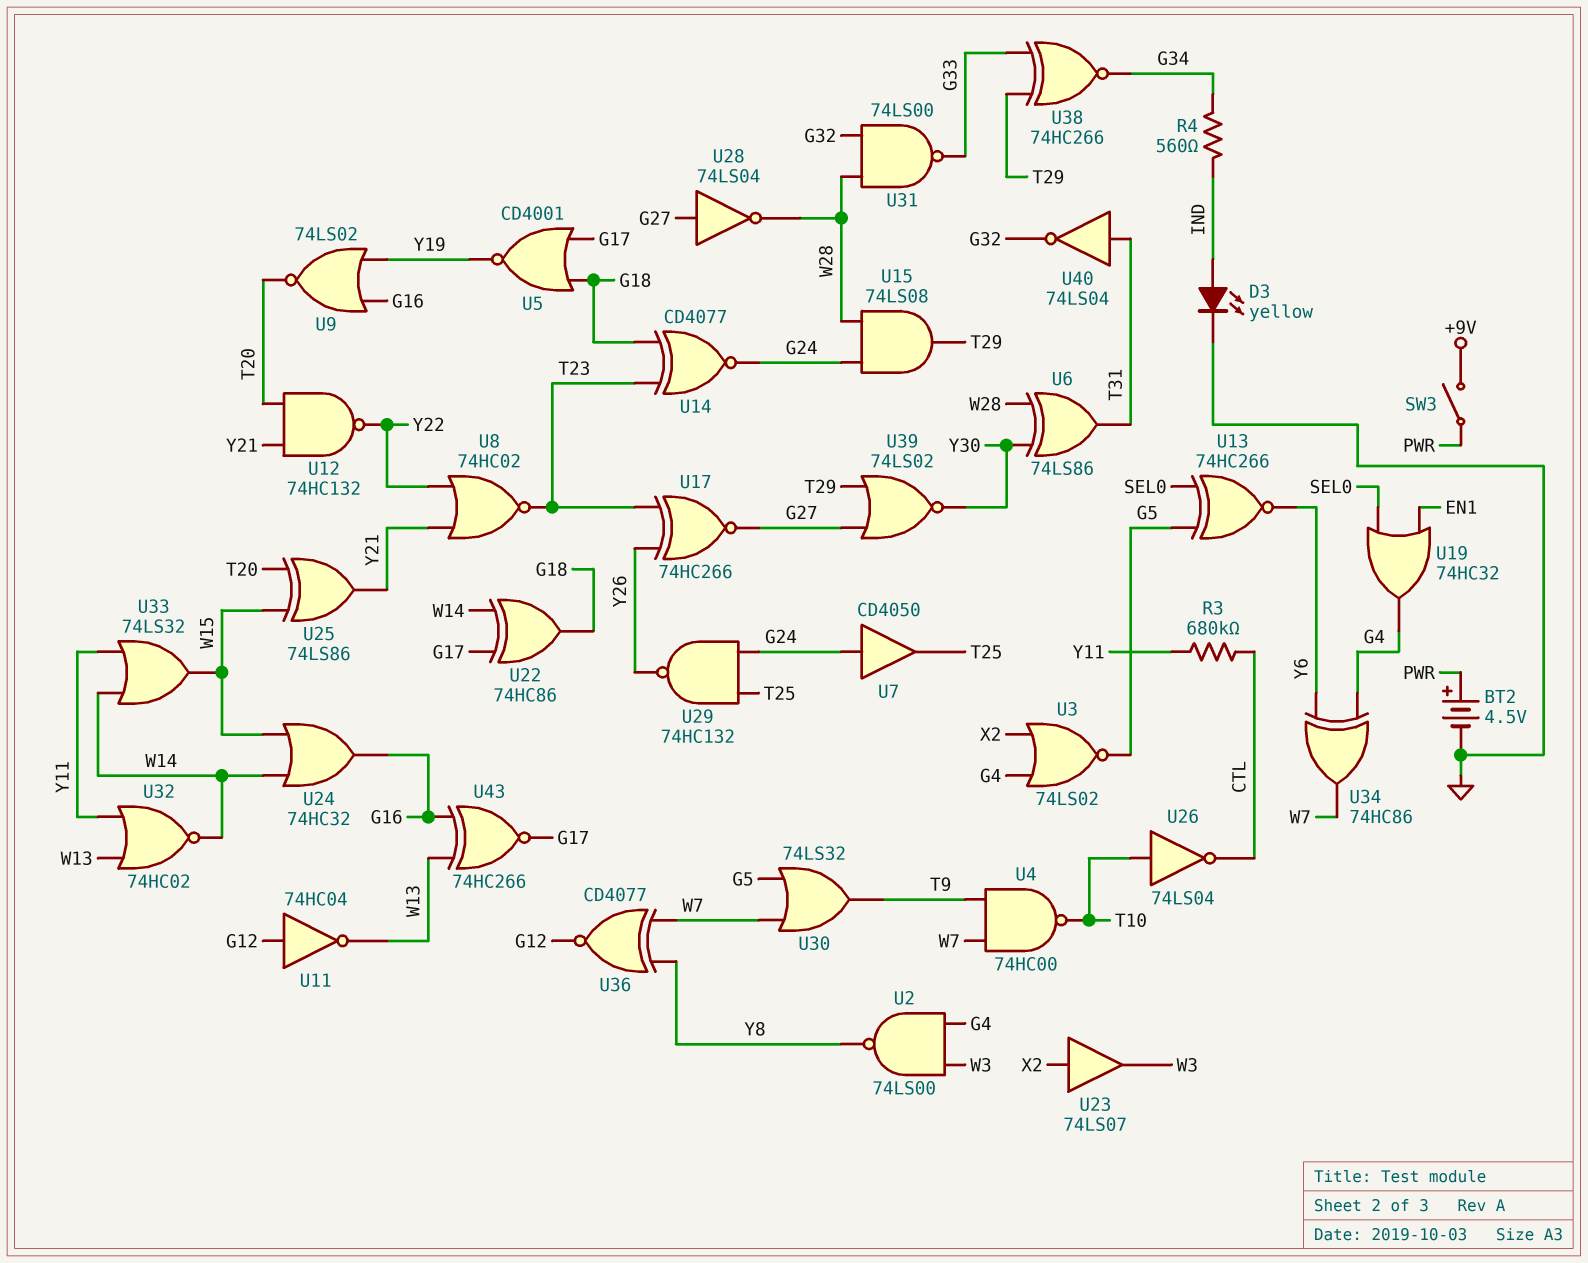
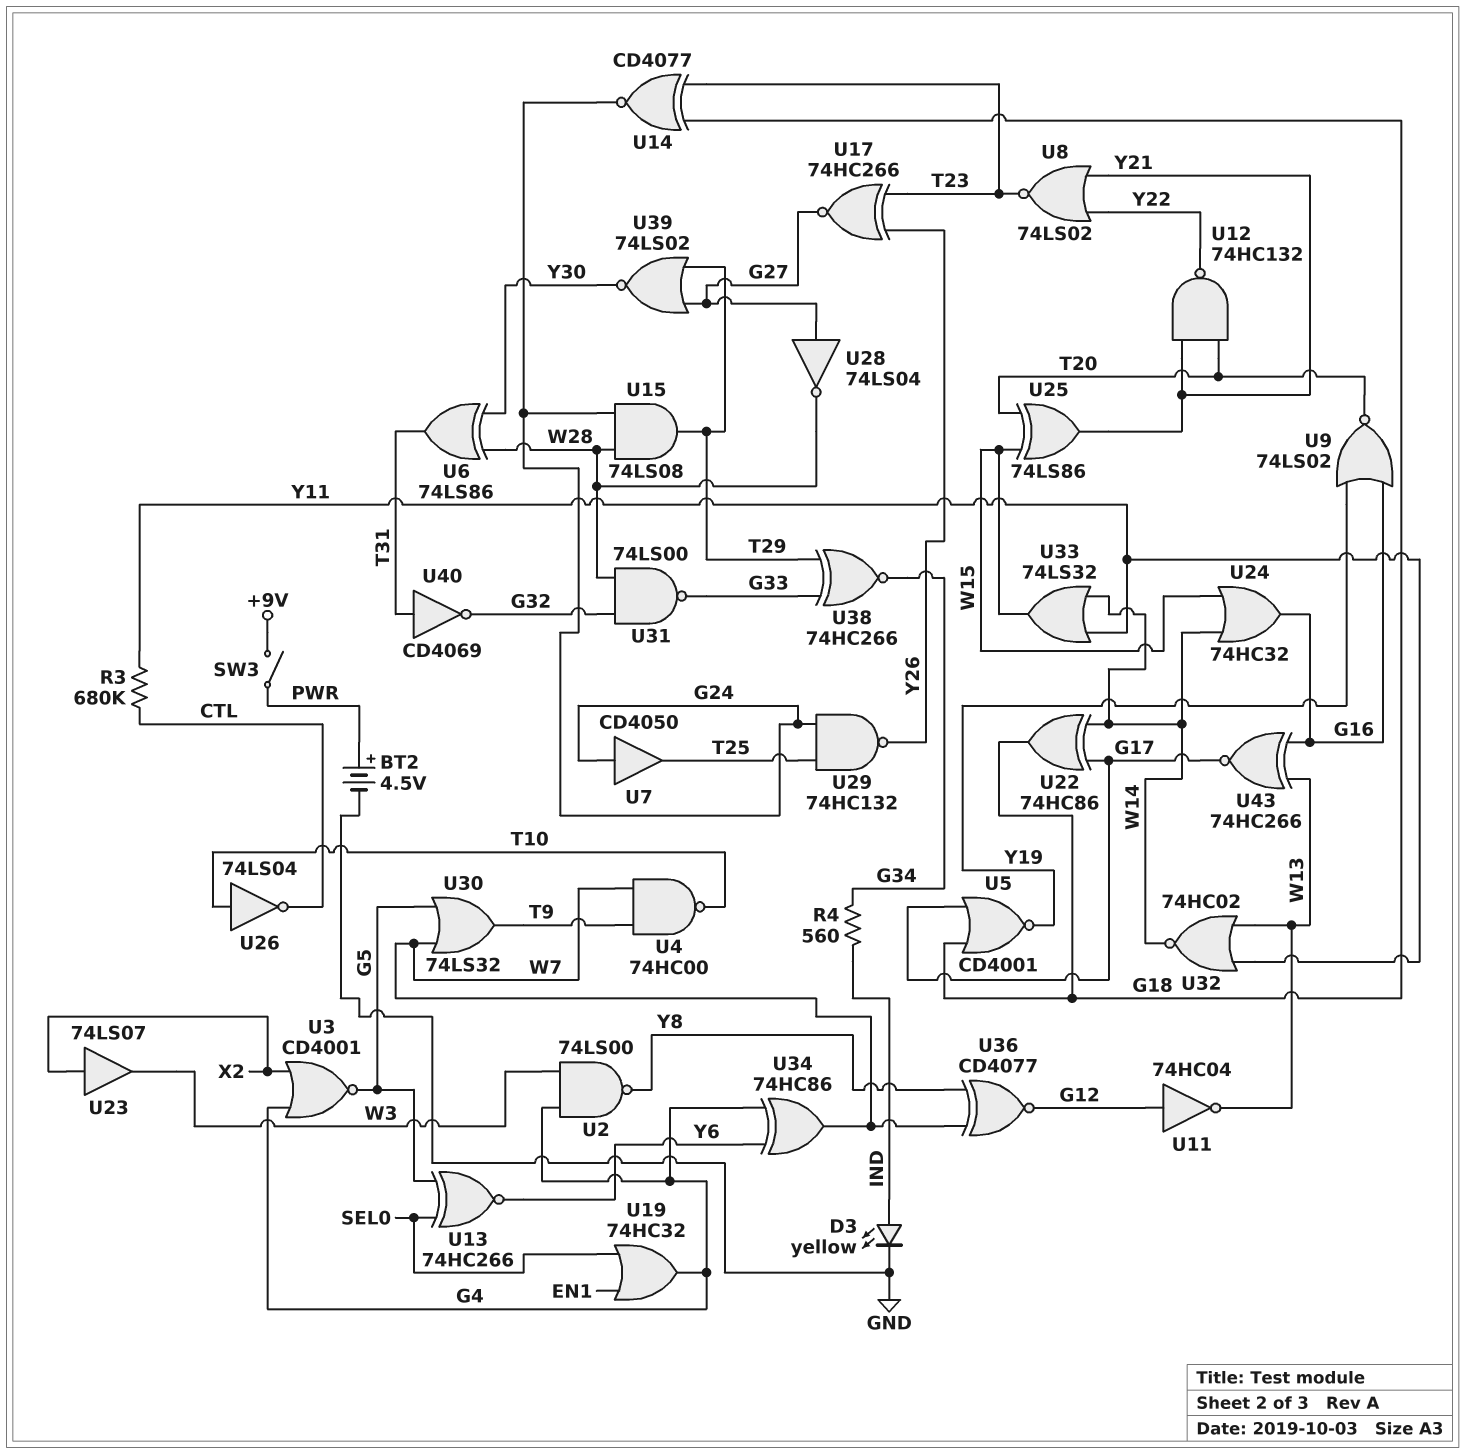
U3: NOR 74LS02 (in G4, in X2, out G5) -> NOR CD4001 (in G4, in X2, out G5)
U8: NOR 74HC02 (in Y21, in Y22, out T23) -> NOR 74LS02 (in Y21, in Y22, out T23)
U40: NOT 74LS04 (in T31, out G32) -> NOT CD4069 (in T31, out G32)

